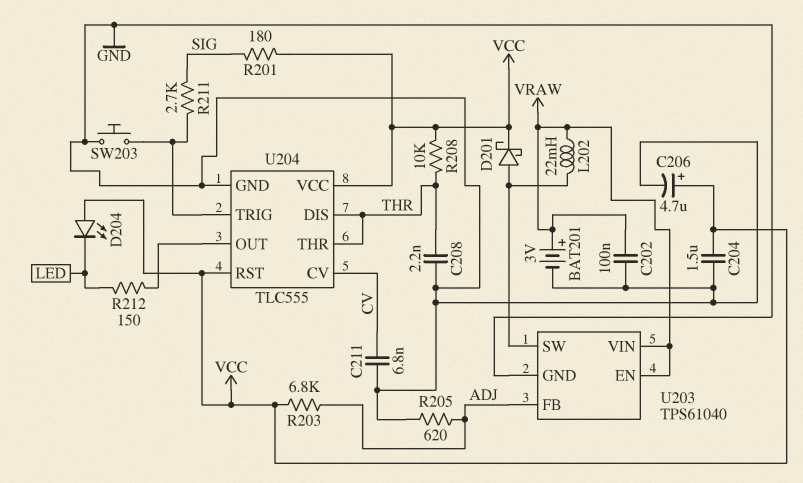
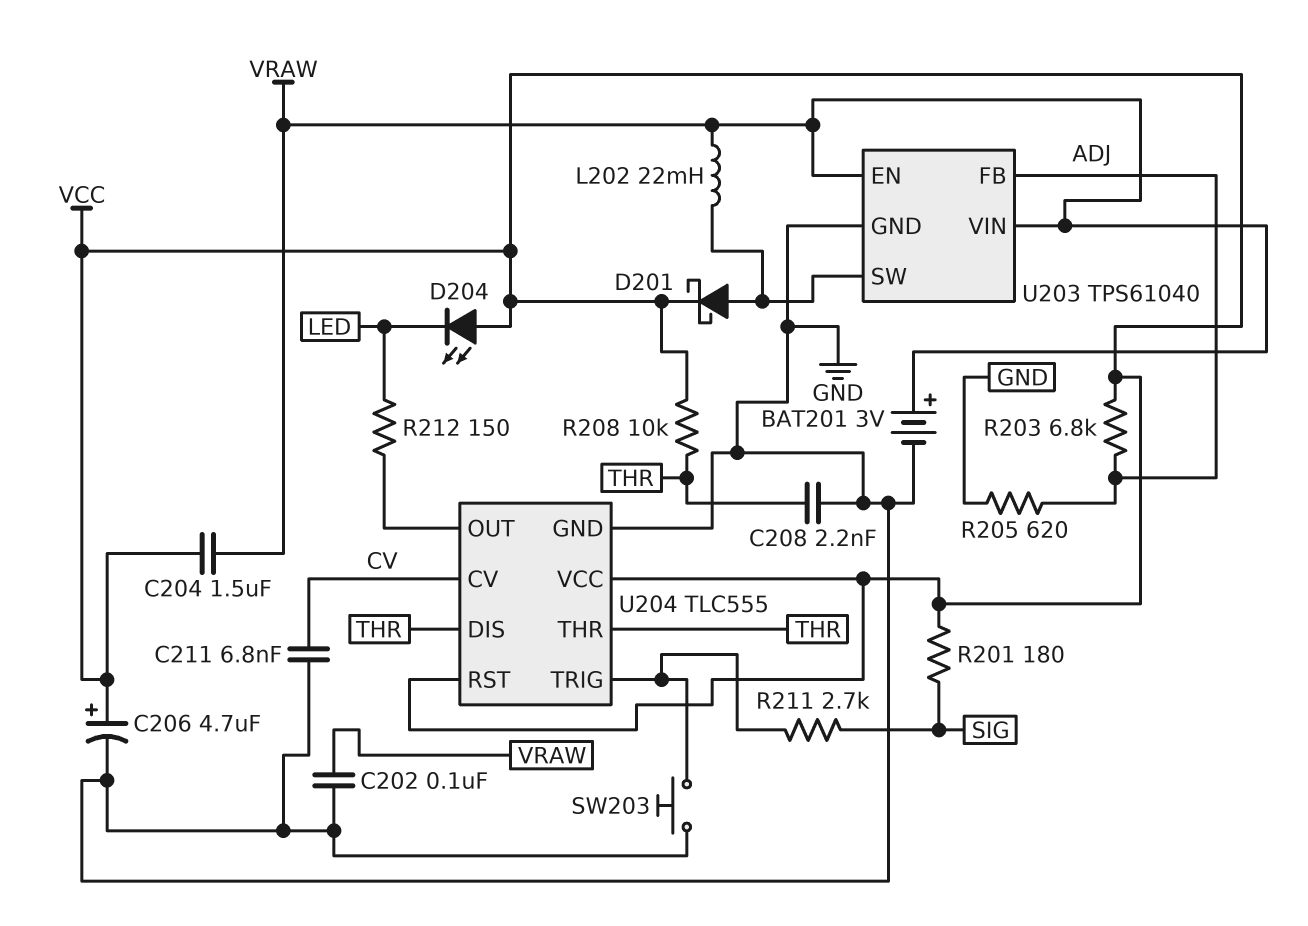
C204: 1.5uF (GND, VCC) -> 1.5uF (VCC, VRAW)

